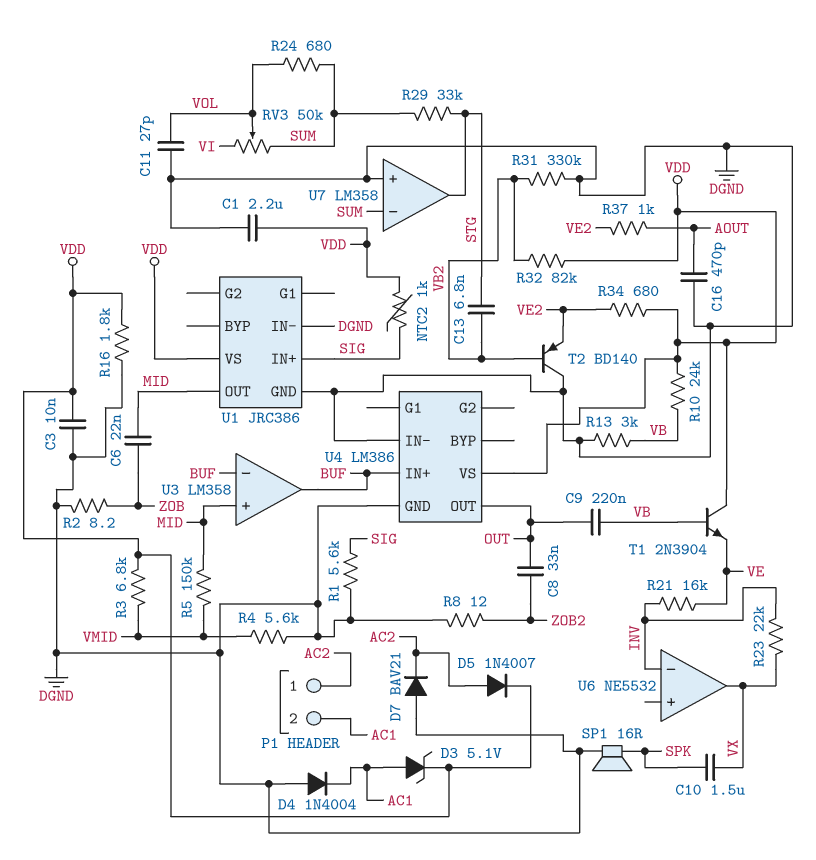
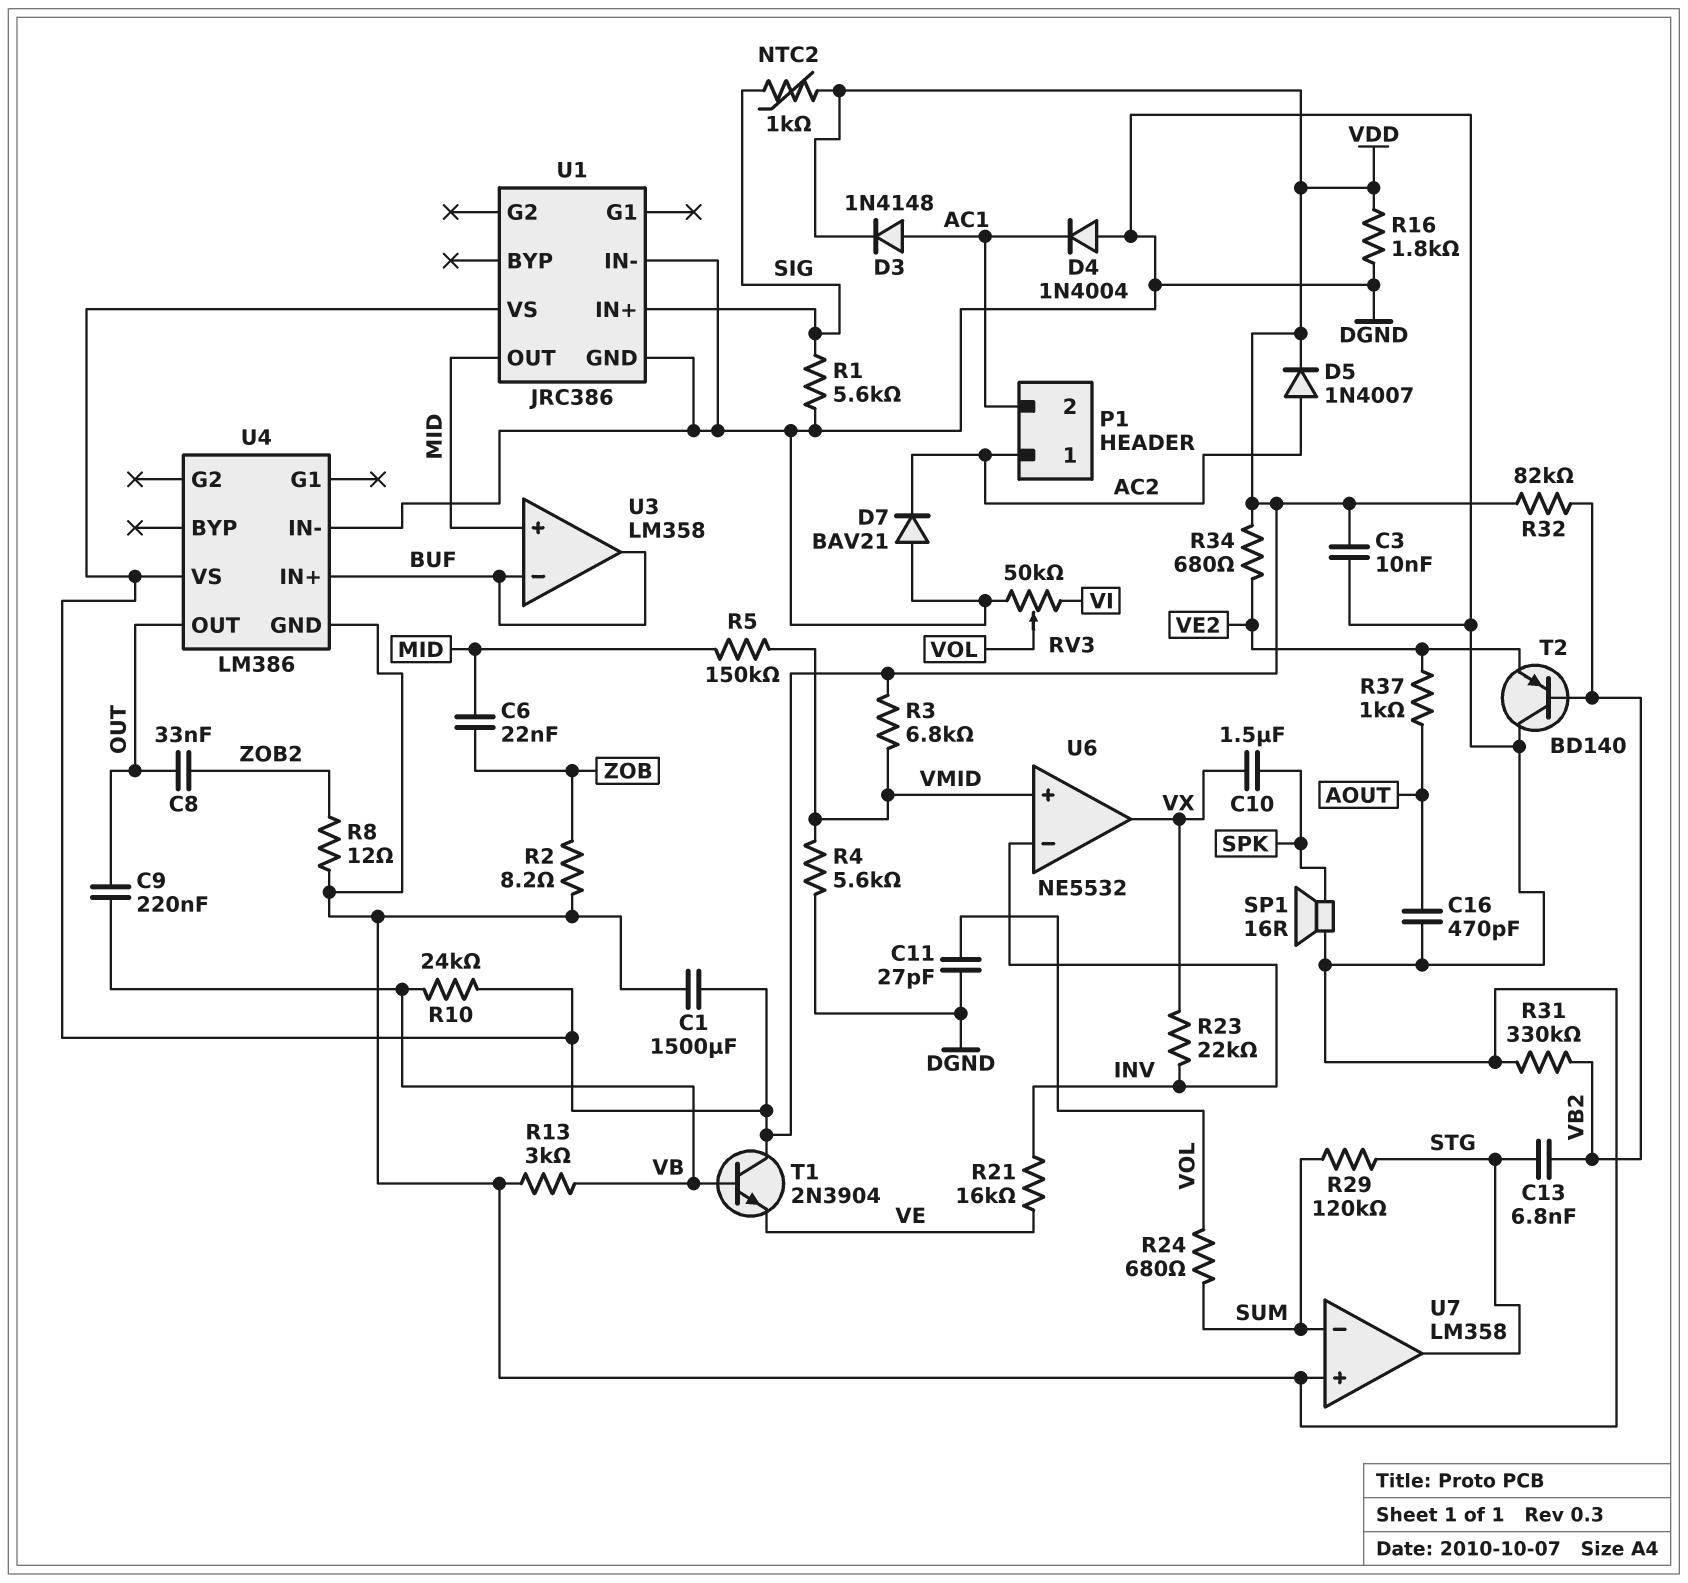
C1: 2.2uF (DGND, VDD) -> 1500uF (DGND, VDD)
D3: zener 5.1V (A AC1, K VDD) -> diode 1N4148 (A AC1, K VDD)
R29: 33k (STG, SUM) -> 120k (STG, SUM)
RV3: 50k (SUM, VI, wiper VOL) -> 50k (DGND, VI, wiper VOL)
U6 pin in+: none -> VMID

